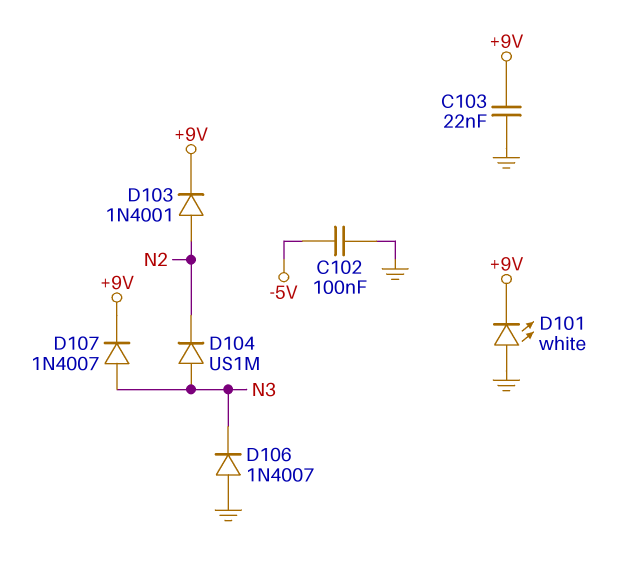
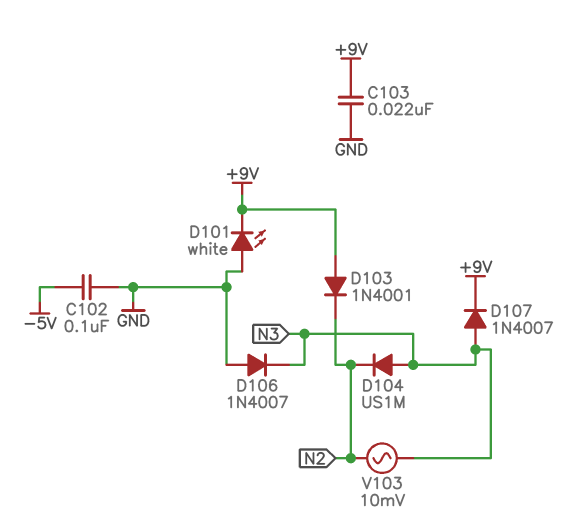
D103: diode 1N4001 (A N2, K +9V) -> diode 1N4001 (A +9V, K N2)
V103: none -> AC 10mV (N2, N3)

